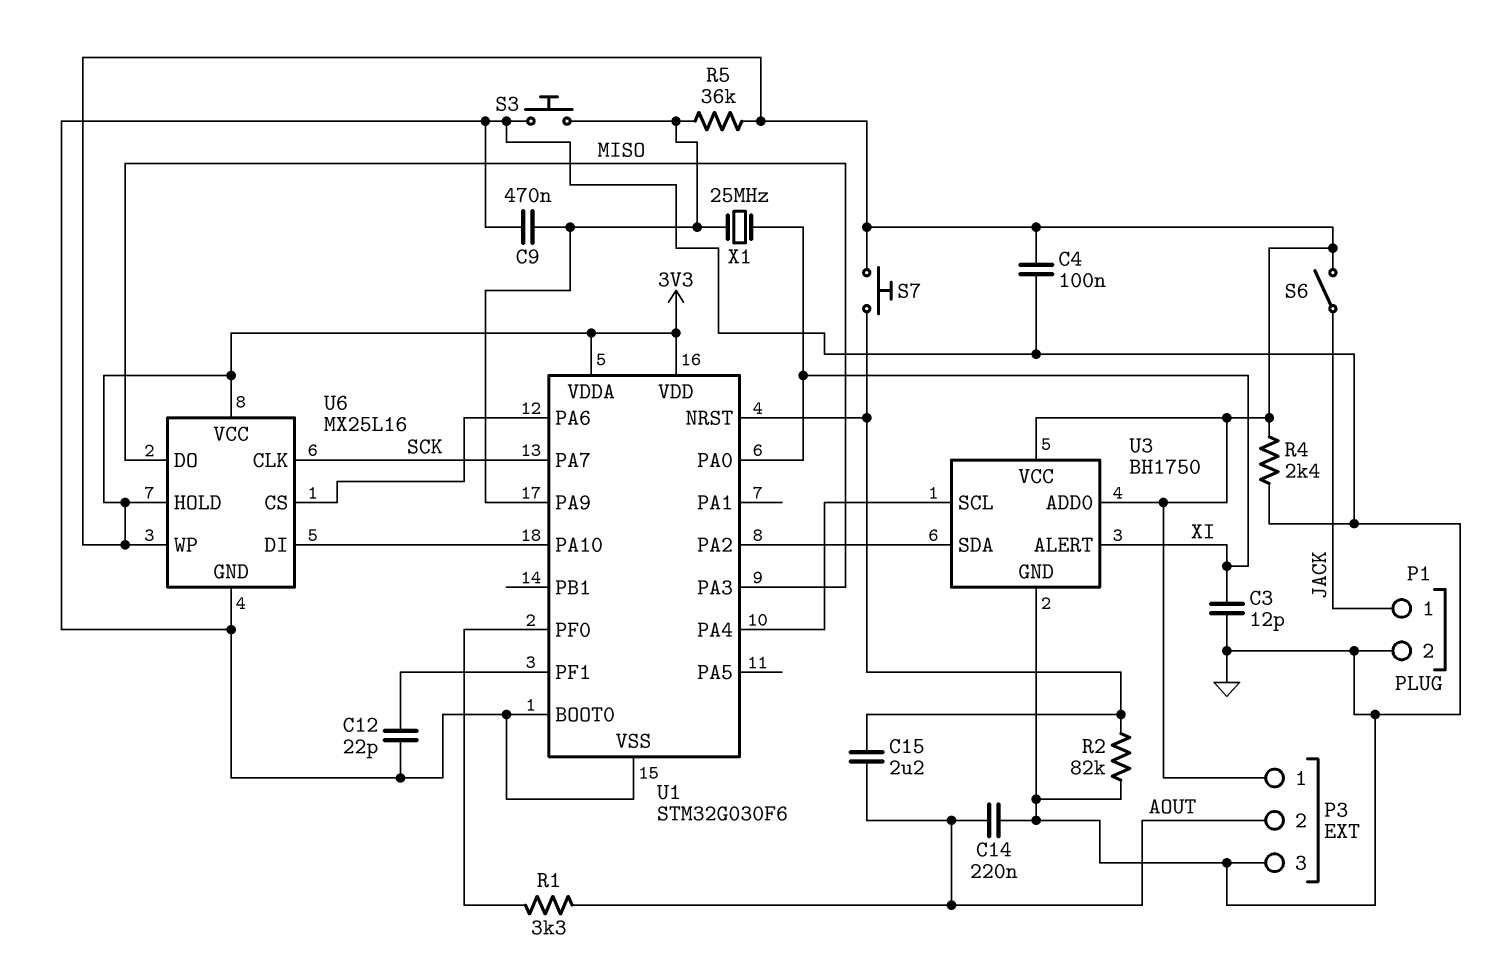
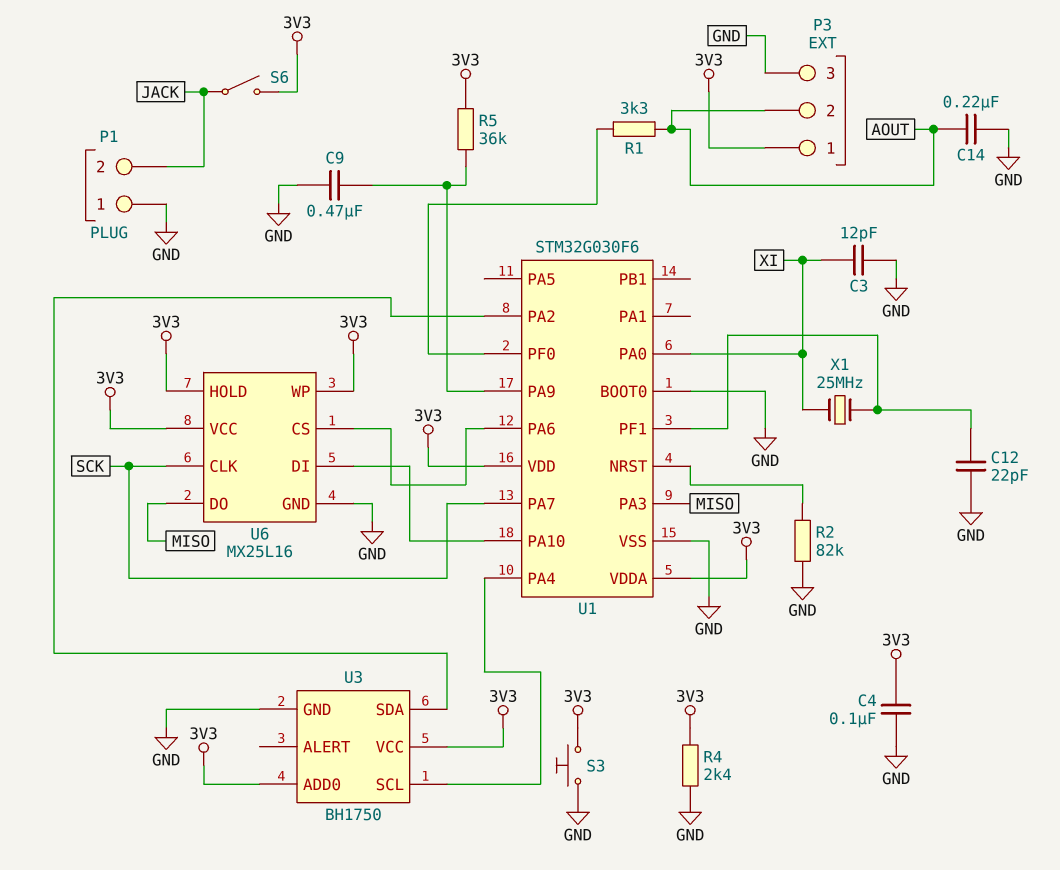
C15: 2.2uF (AOUT, U1/NRST) -> none
P1 pin 1: JACK -> GND
P1 pin 2: GND -> JACK
S3: button (GND, U1/PA9) -> button (3V3, GND)
S7: button (3V3, U1/NRST) -> none
U3 pin ALERT: XI -> none
X1: 25MHz (U1/PA9, XI) -> 25MHz (U1/PF1, XI)

